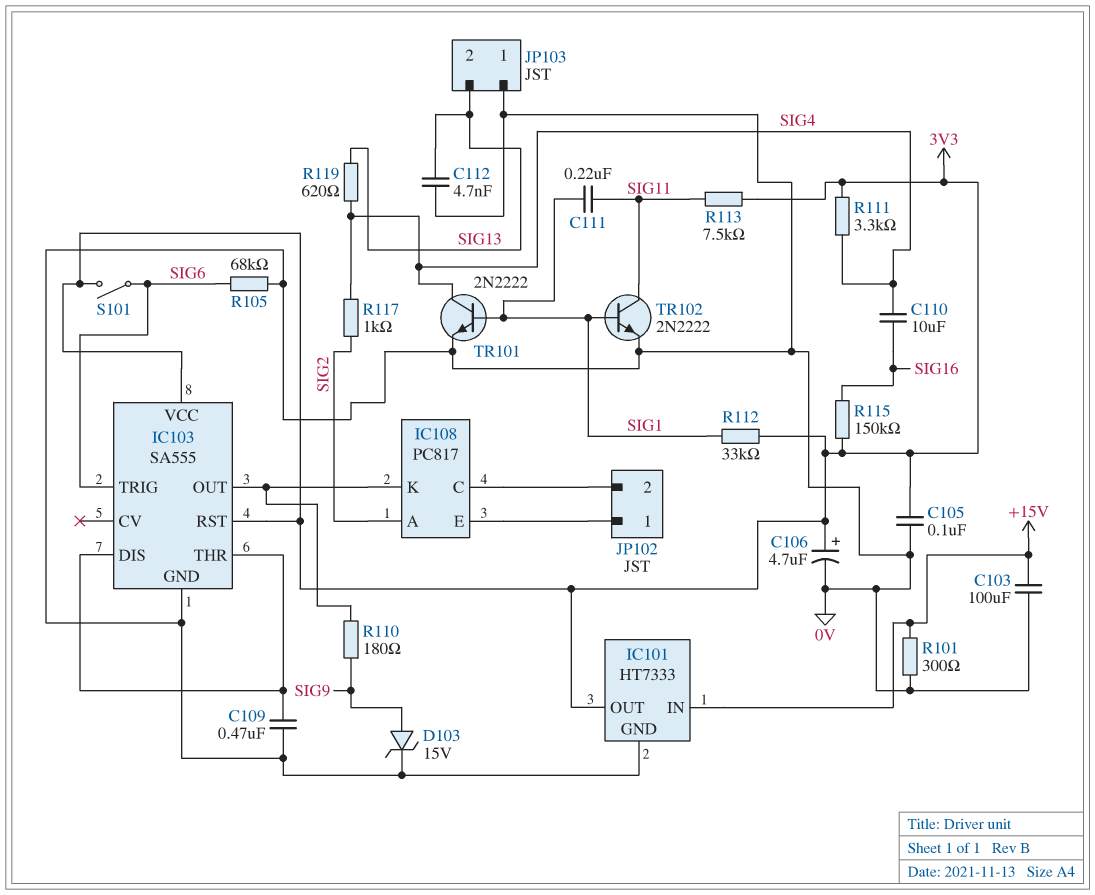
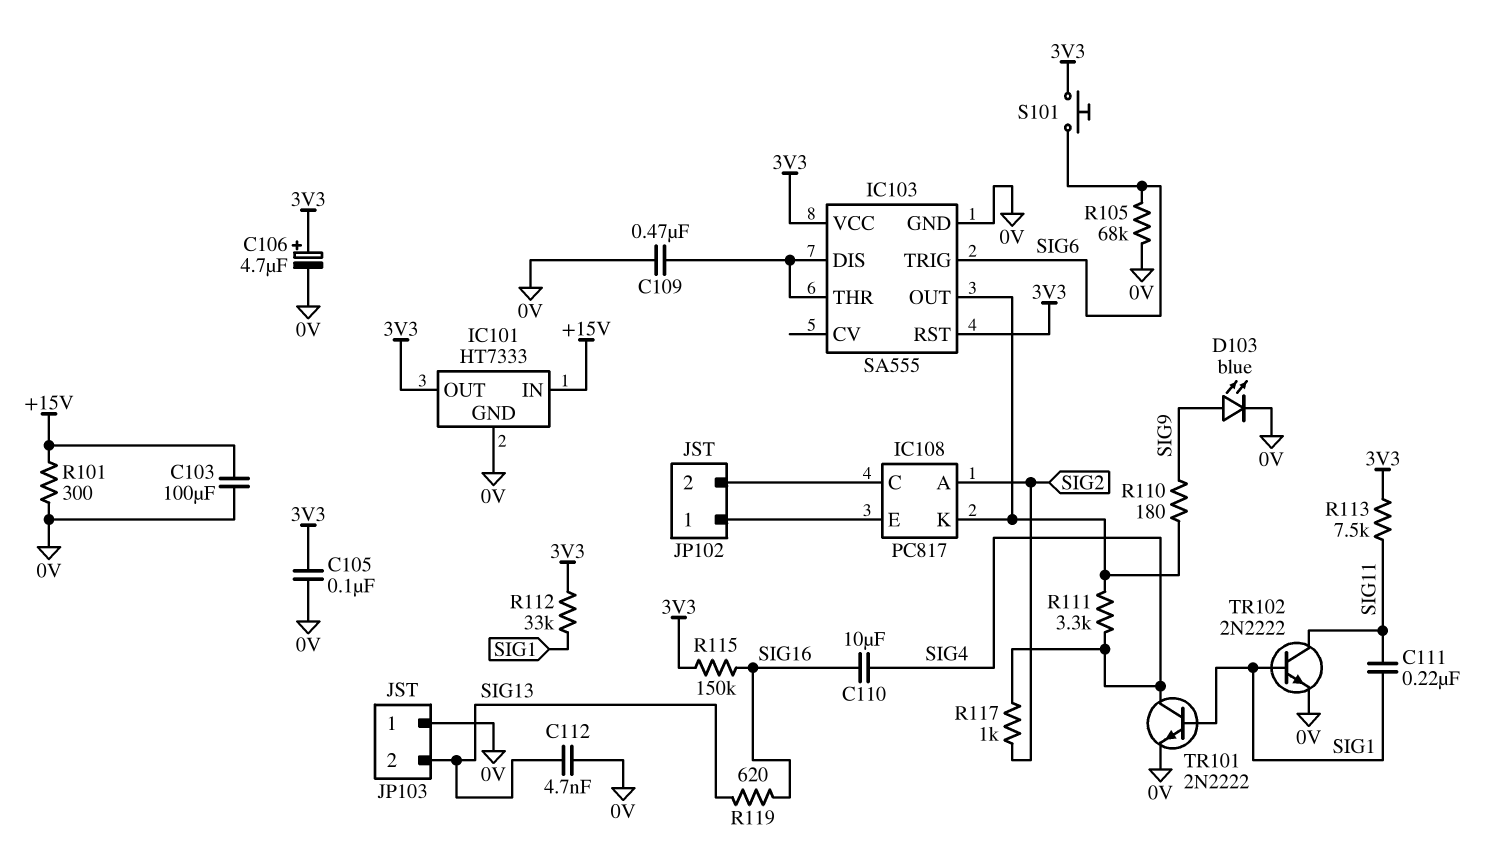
D103: zener 15V (A SIG9, K 0V) -> LED blue (A SIG9, K 0V)
R111: 3.3k (3V3, SIG4) -> 3.3k (IC103/OUT, SIG4)
R119: 620 (SIG4, SIG13) -> 620 (SIG13, SIG16)
S101: switch (3V3, SIG6) -> button (3V3, SIG6)

